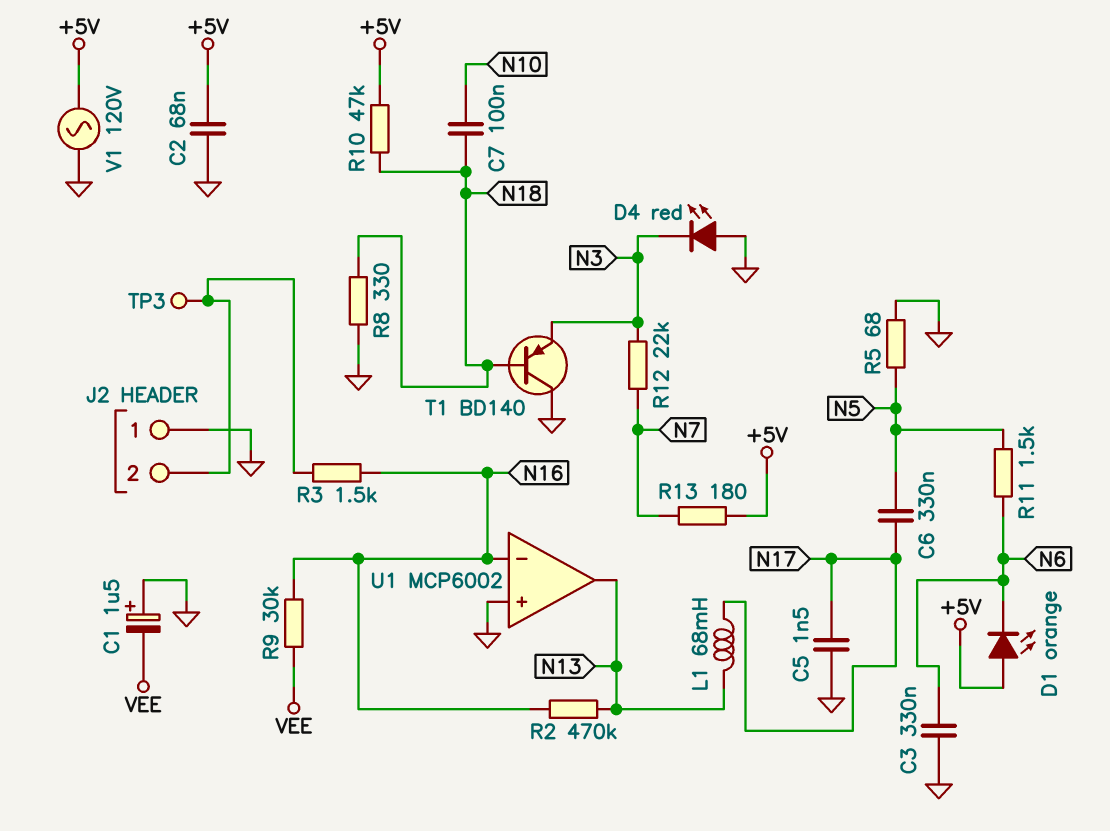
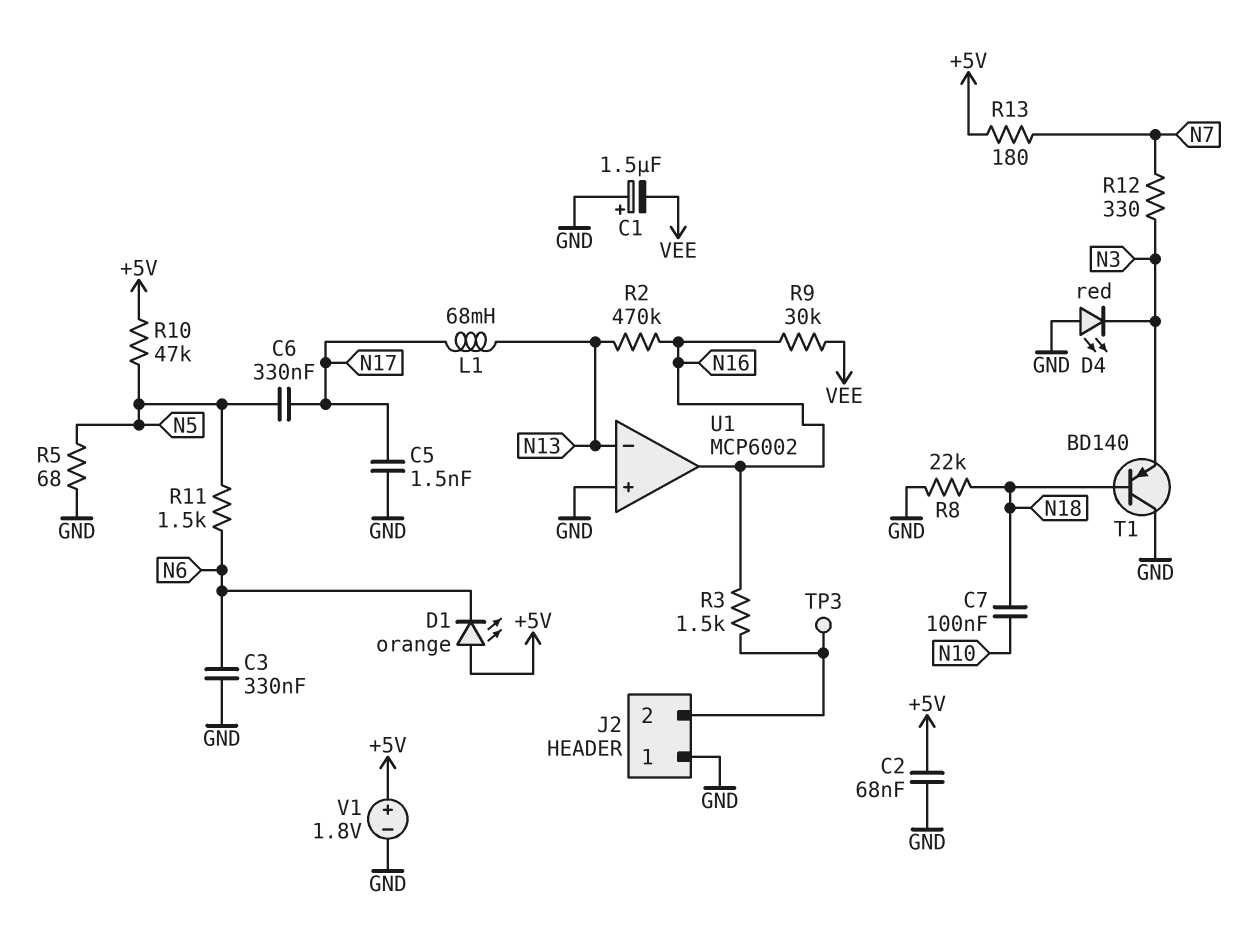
R8: 330 (GND, N18) -> 22k (GND, N18)
R10: 47k (+5V, N18) -> 47k (+5V, N5)
R12: 22k (N3, N7) -> 330 (N3, N7)
U1 pin in-: N16 -> N13
U1 pin out: N13 -> N16
V1: AC 120V (+5V, GND) -> 1.8V (plus +5V, minus GND)

